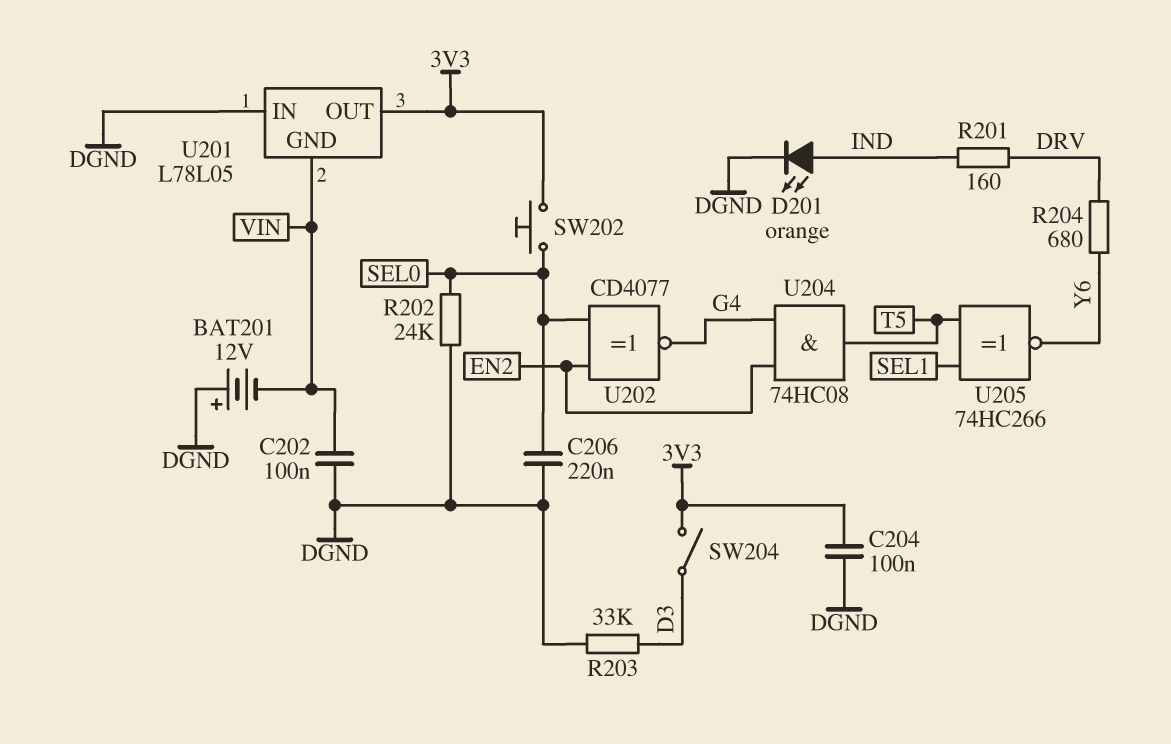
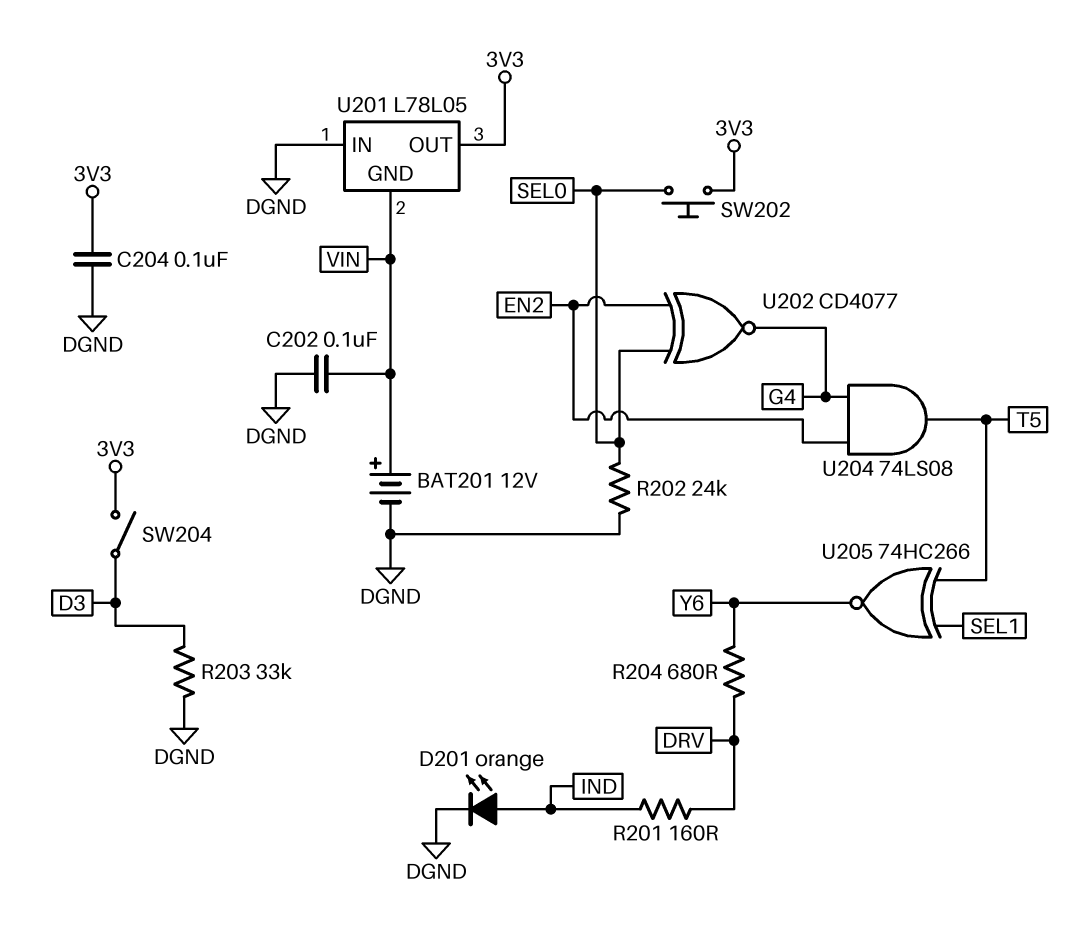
BAT201: 12V (plus DGND, minus VIN) -> 12V (plus VIN, minus DGND)
C206: 220nF (DGND, SEL0) -> none
U204: AND 74HC08 (in EN2, in G4, out T5) -> AND 74LS08 (in EN2, in G4, out T5)

